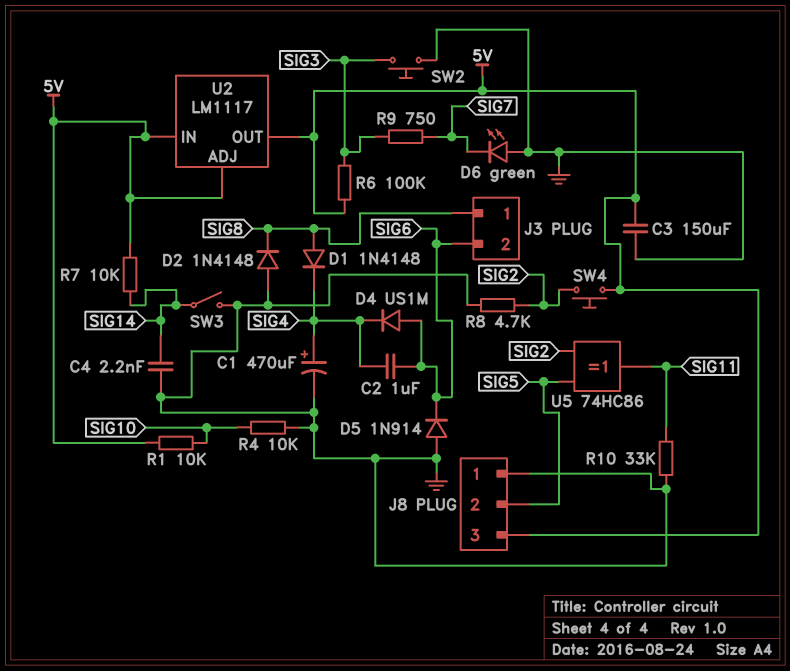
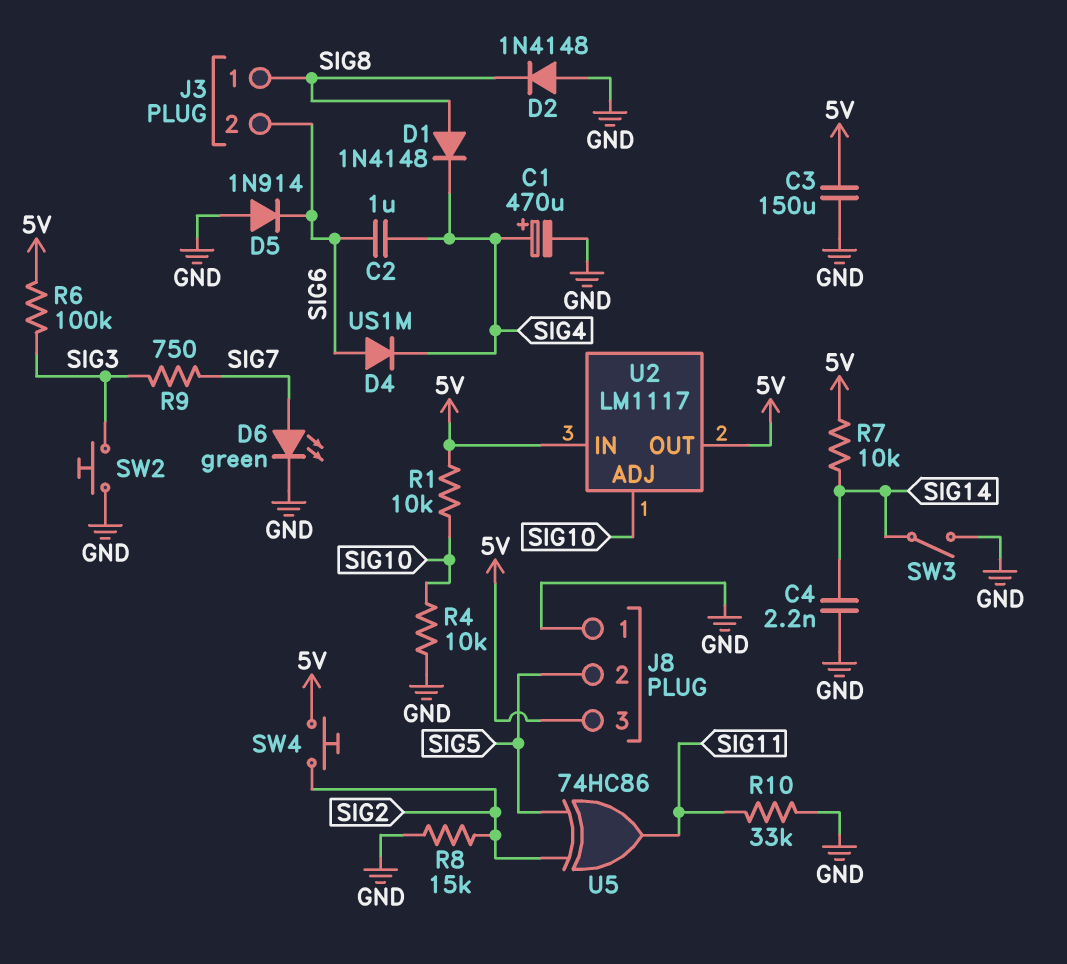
D6: LED green (A GND, K SIG7) -> LED green (A SIG7, K GND)
R8: 4.7k (GND, SIG2) -> 15k (GND, SIG2)
U2 pin ADJ: 5V -> SIG10

